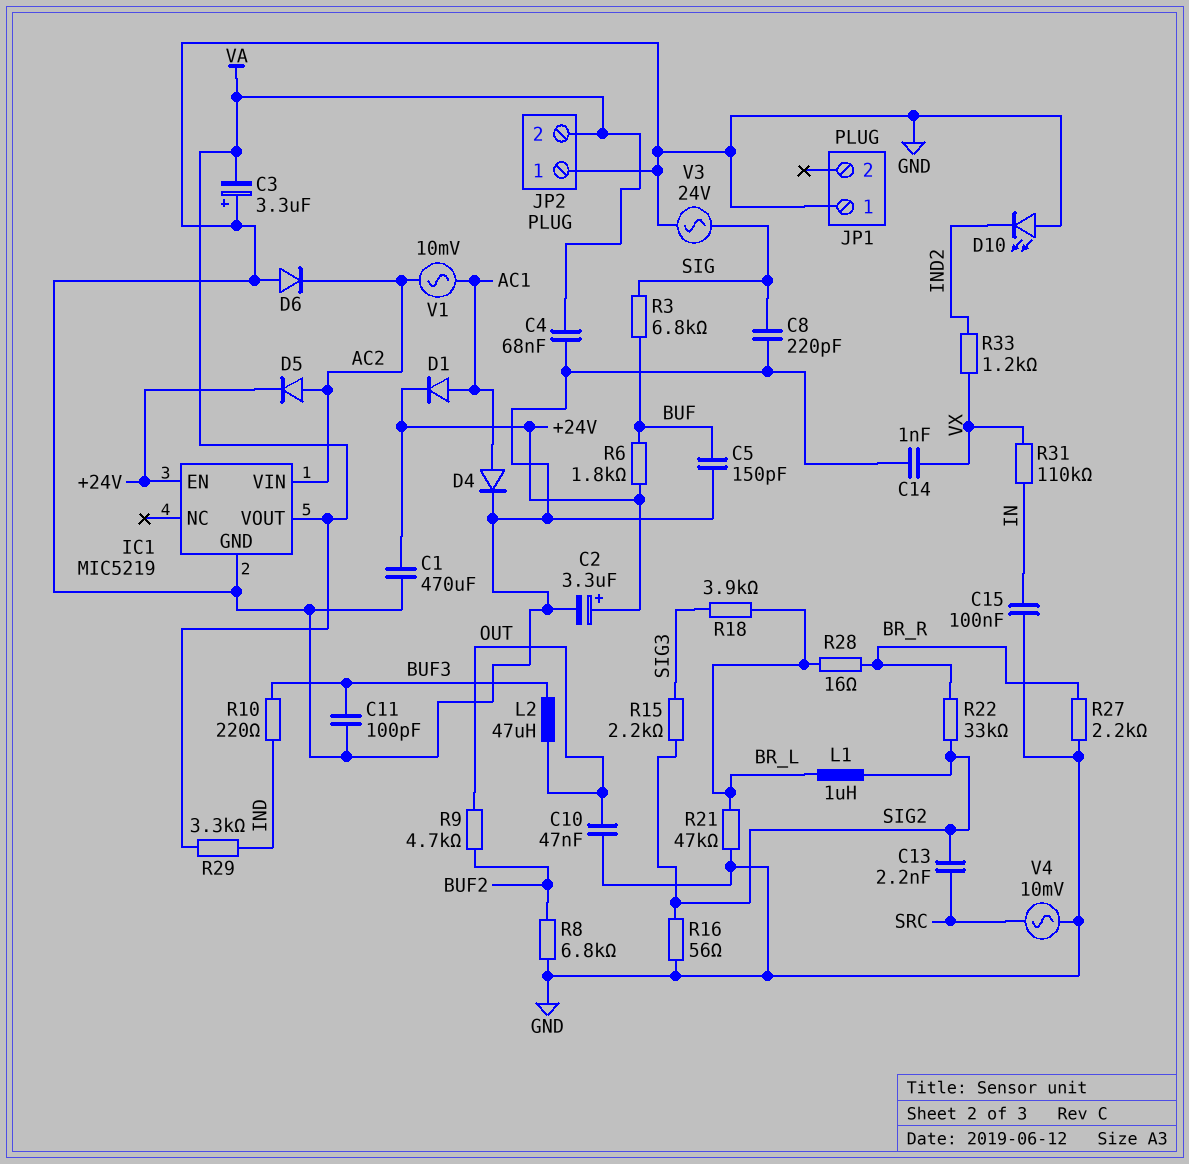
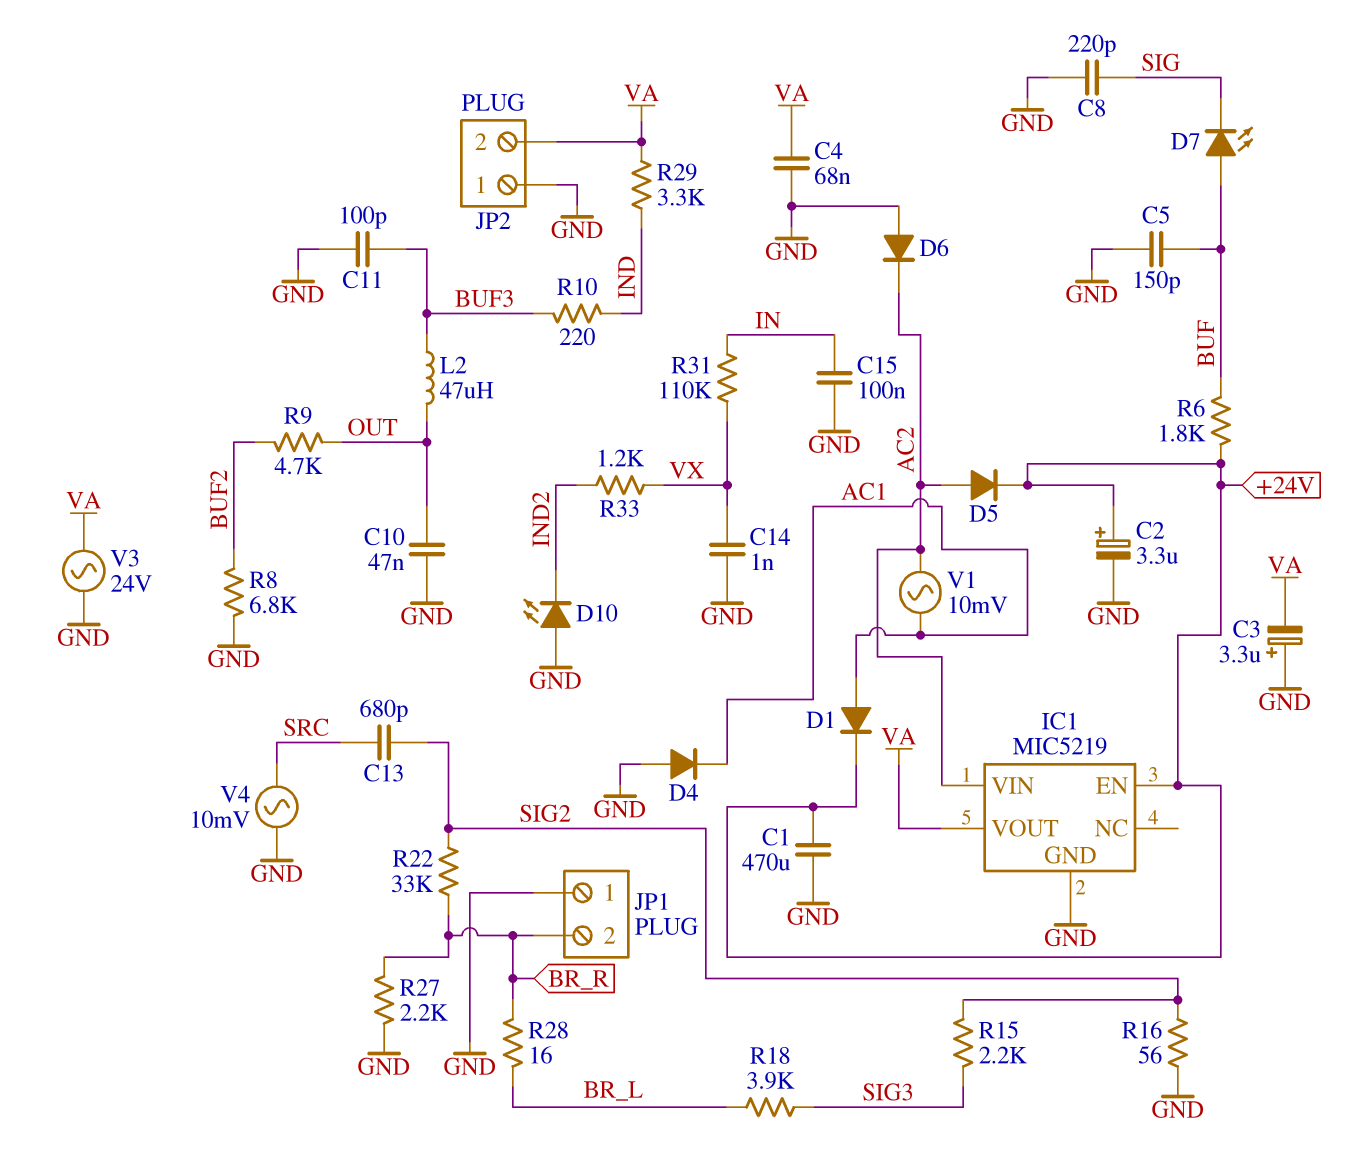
C13: 2.2nF (SIG2, SRC) -> 680pF (SIG2, SRC)
D4: diode (A AC1, K GND) -> diode (A GND, K AC1)
D7: none -> LED (A BUF, K SIG)
JP1 pin 2: none -> BR_R
L1: 1uH (BR_L, SIG2) -> none
R3: 6.8k (BUF, SIG) -> none
R21: 47k (BR_L, GND) -> none
V3: AC 24V (GND, SIG) -> AC 24V (GND, VA)

